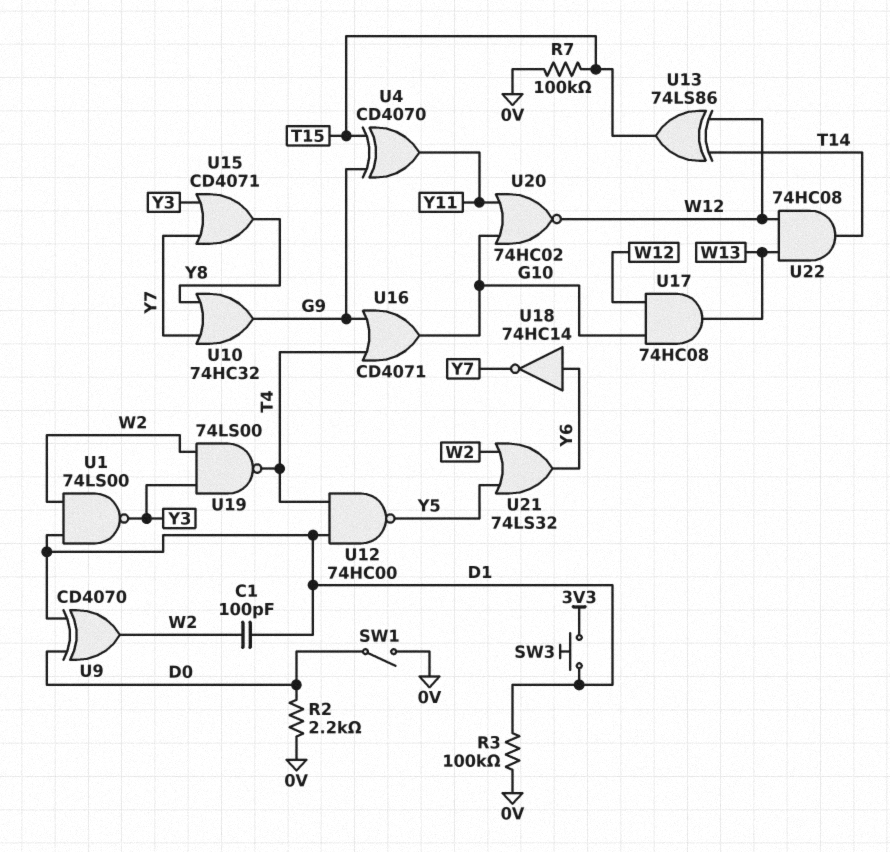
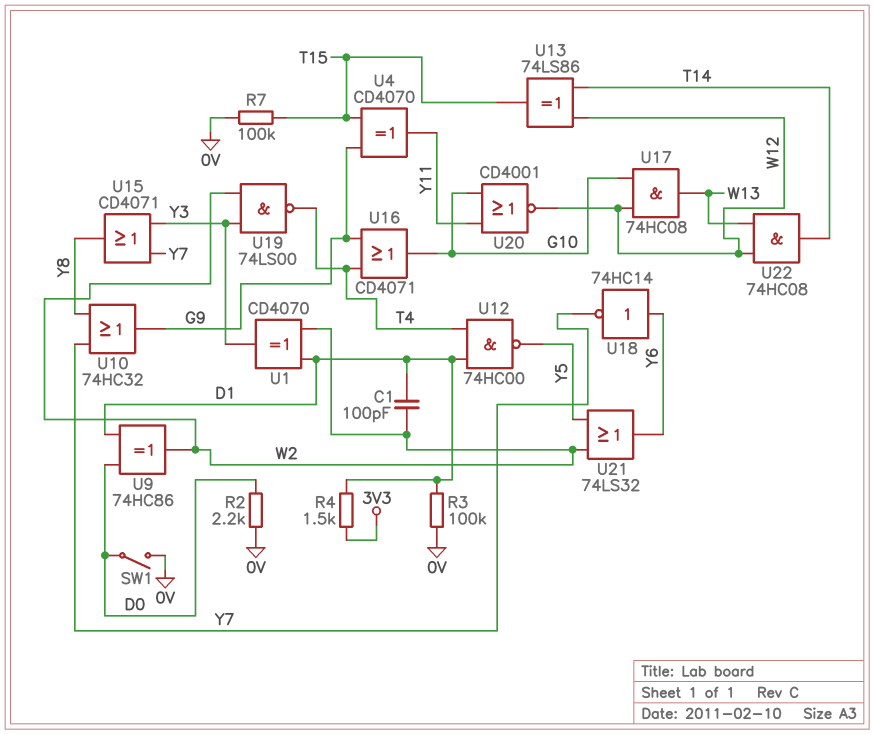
R4: none -> 1.5k (3V3, D1)
SW3: button (3V3, D1) -> none
U1: NAND 74LS00 (in D1, in W2, out Y3) -> XOR CD4070 (in D1, in W2, out Y3)
U9: XOR CD4070 (in D0, in D1, out W2) -> XOR 74HC86 (in D0, in D1, out W2)
U20: NOR 74HC02 (in G10, in Y11, out W12) -> NOR CD4001 (in G10, in Y11, out W12)

